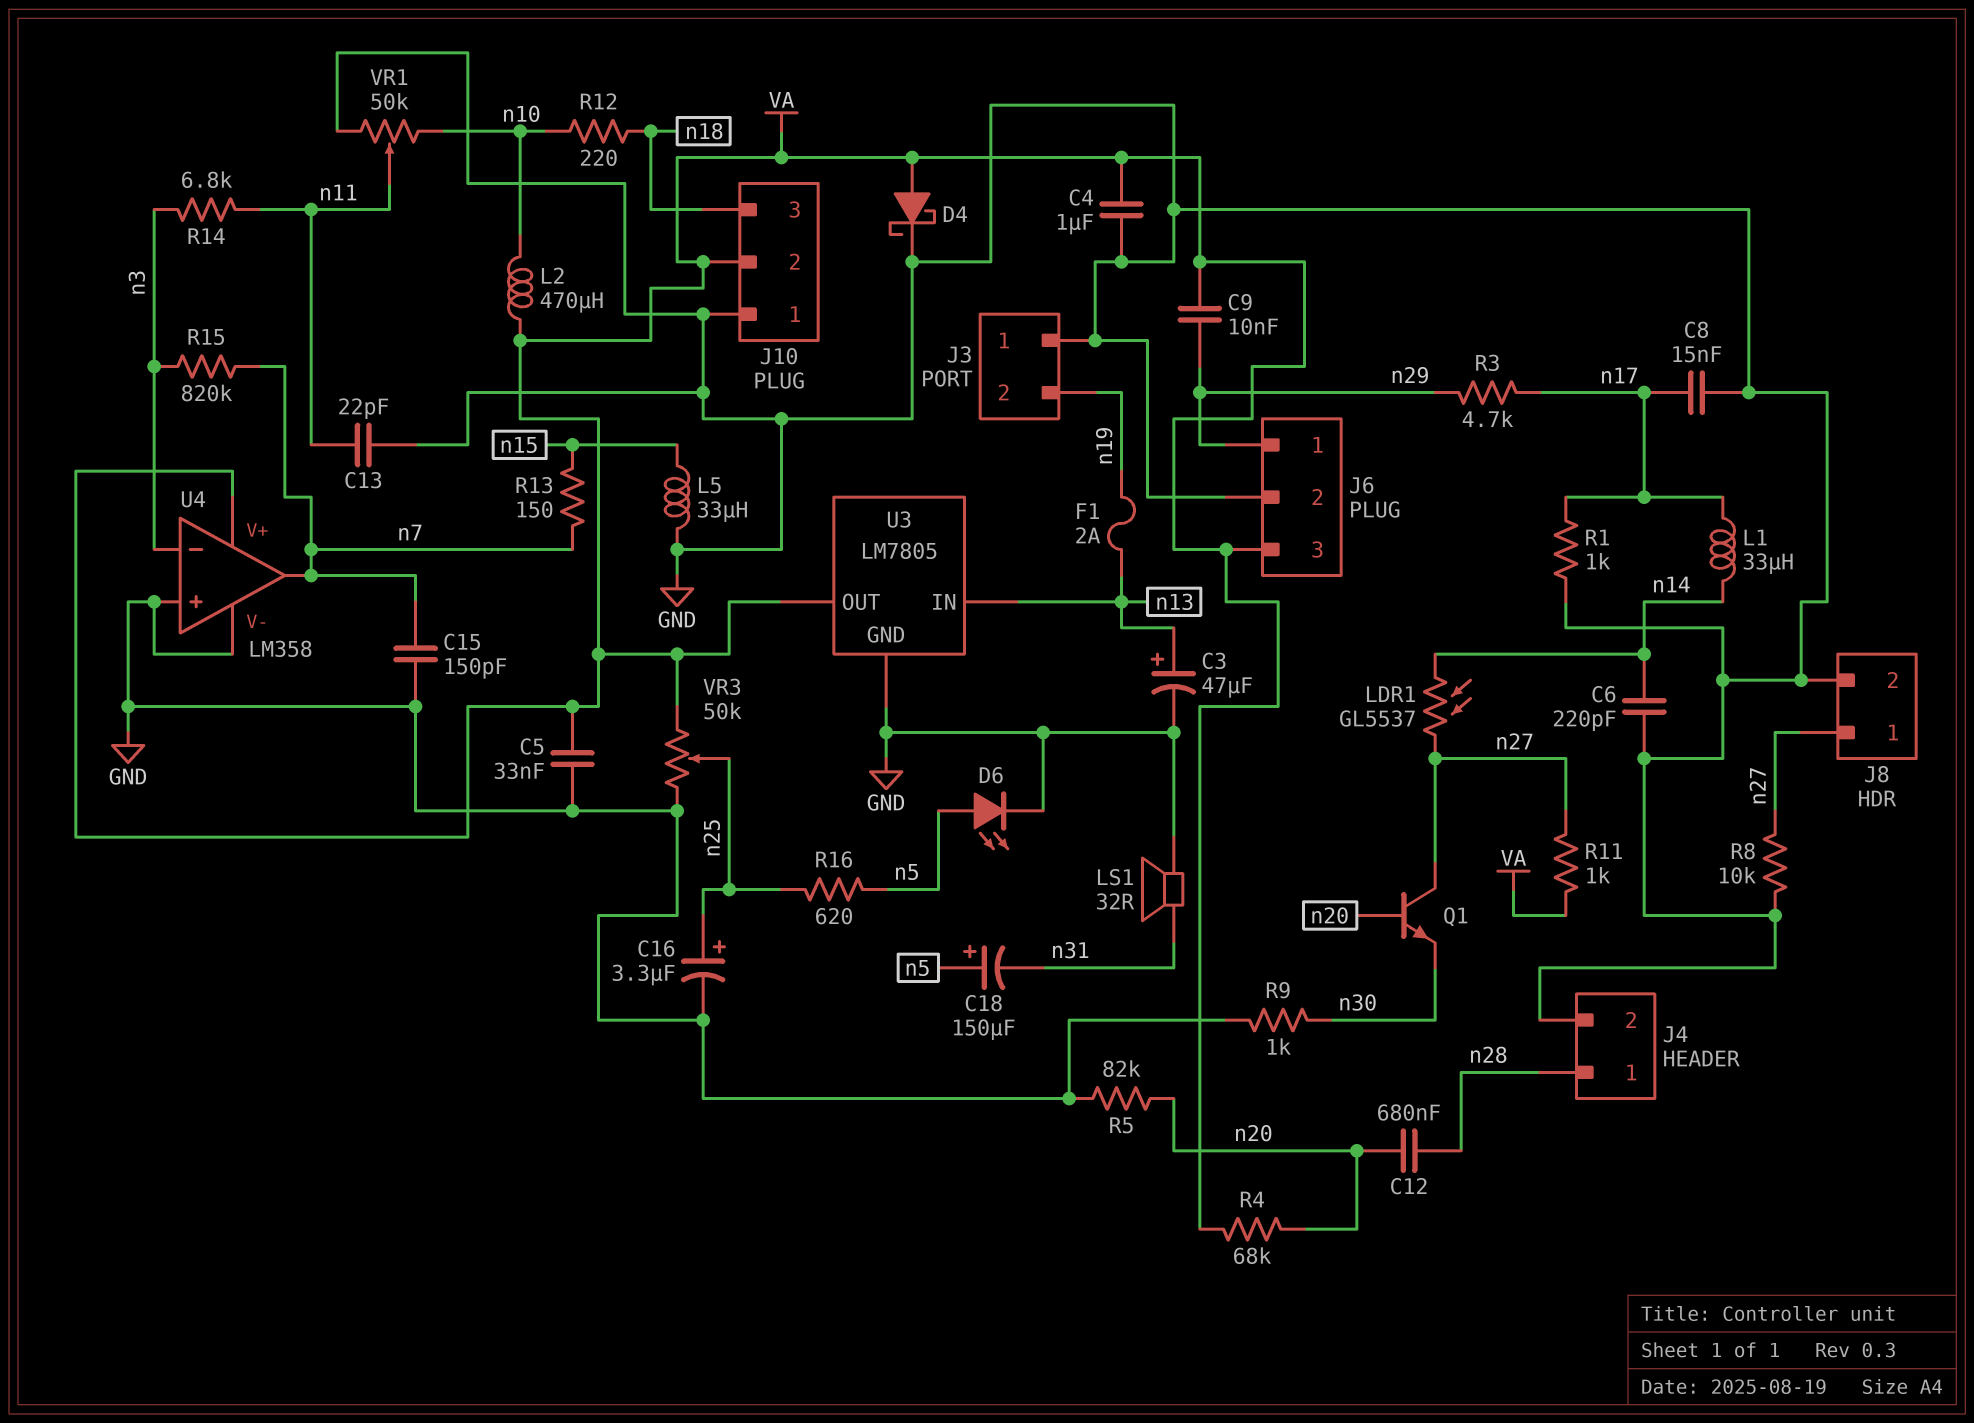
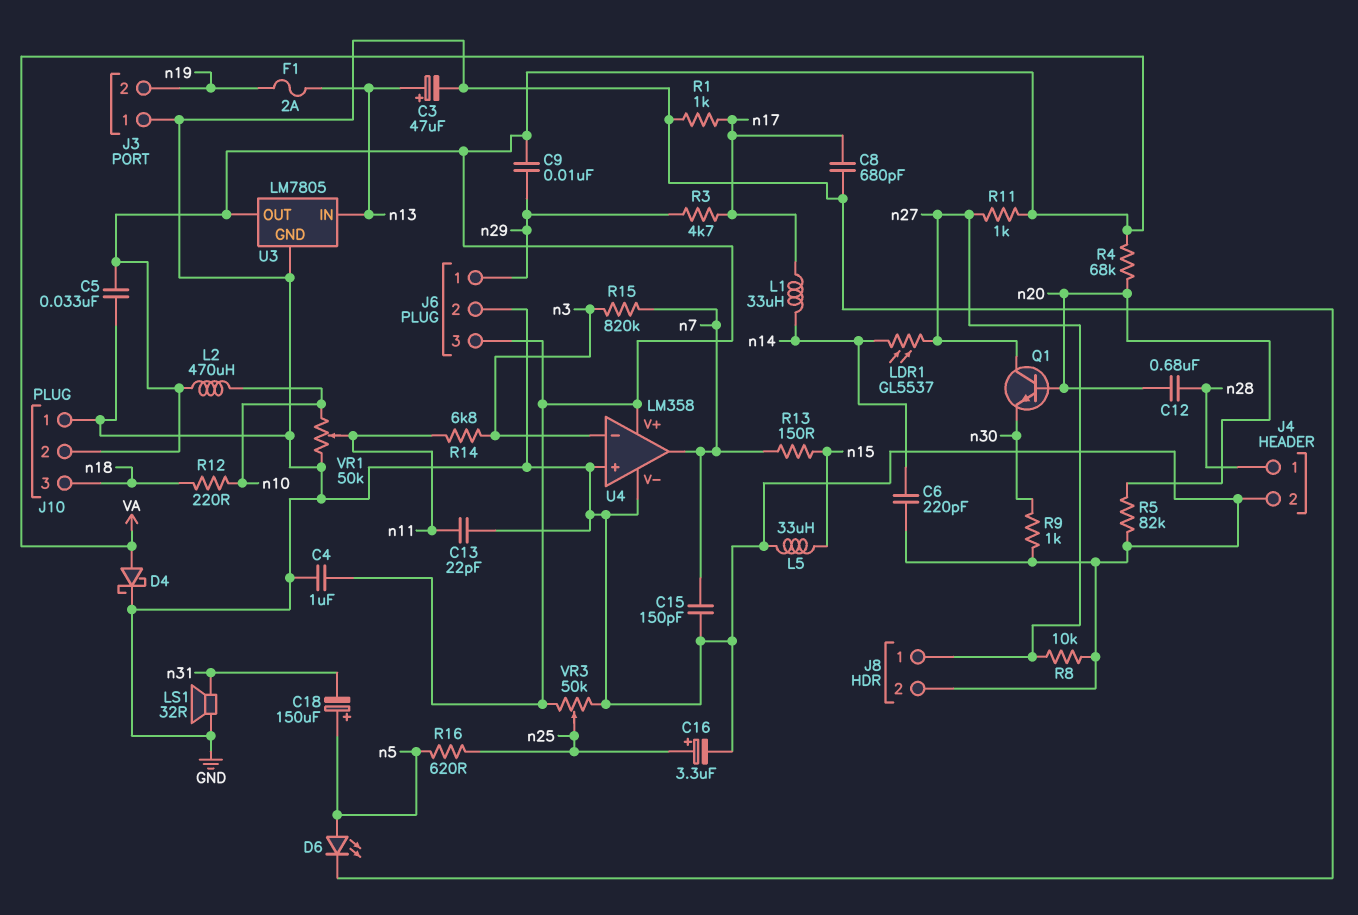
C8: 15nF (GND, n17) -> 680pF (GND, n17)

